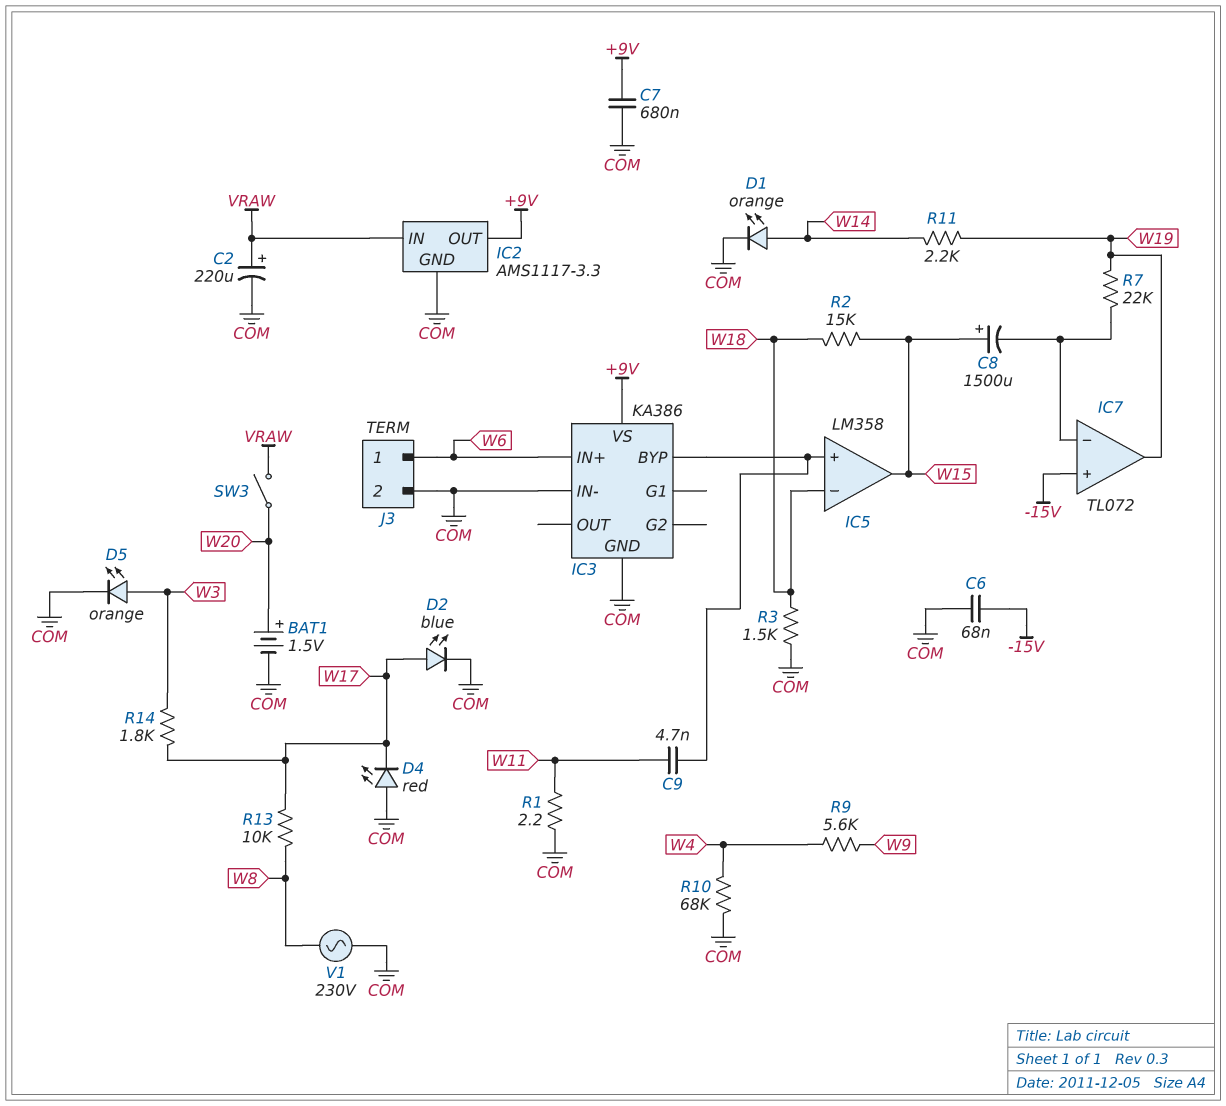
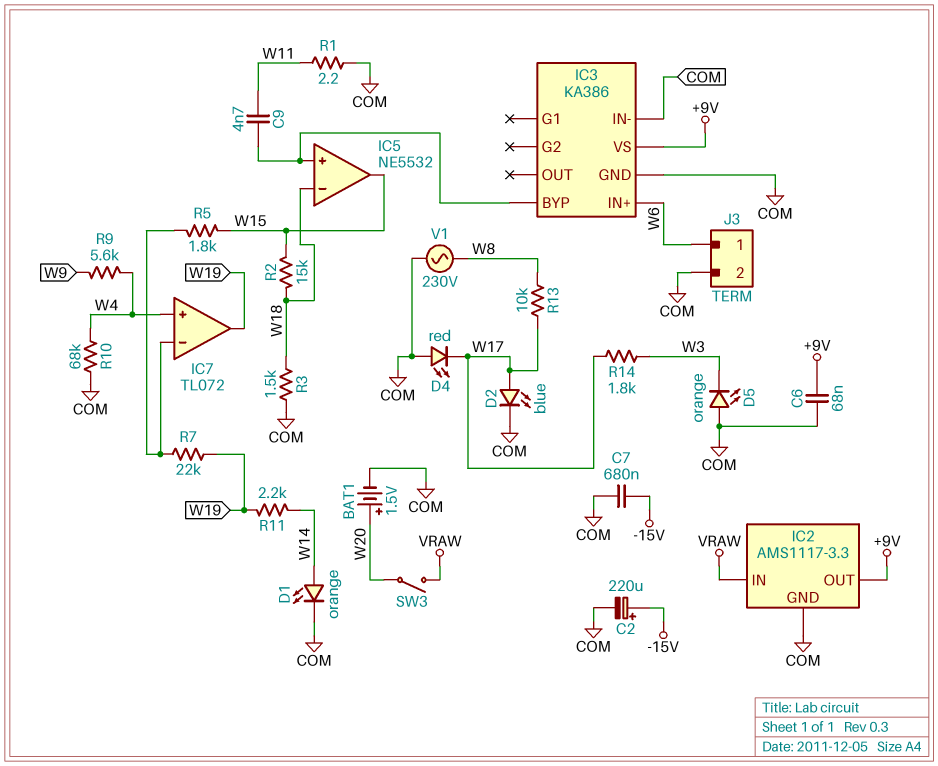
C2: 220uF (plus VRAW, minus COM) -> 220uF (plus -15V, minus COM)
C6: 68nF (-15V, COM) -> 68nF (+9V, COM)
C7: 680nF (+9V, COM) -> 680nF (-15V, COM)
C8: 1500uF (plus W15, minus IC7/in-) -> none
D5: LED orange (A W3, K COM) -> LED orange (A COM, K W3)
IC5: LM358 -> NE5532
IC7 pin in+: -15V -> W4
R5: none -> 1.8k (IC7/in-, W15)

